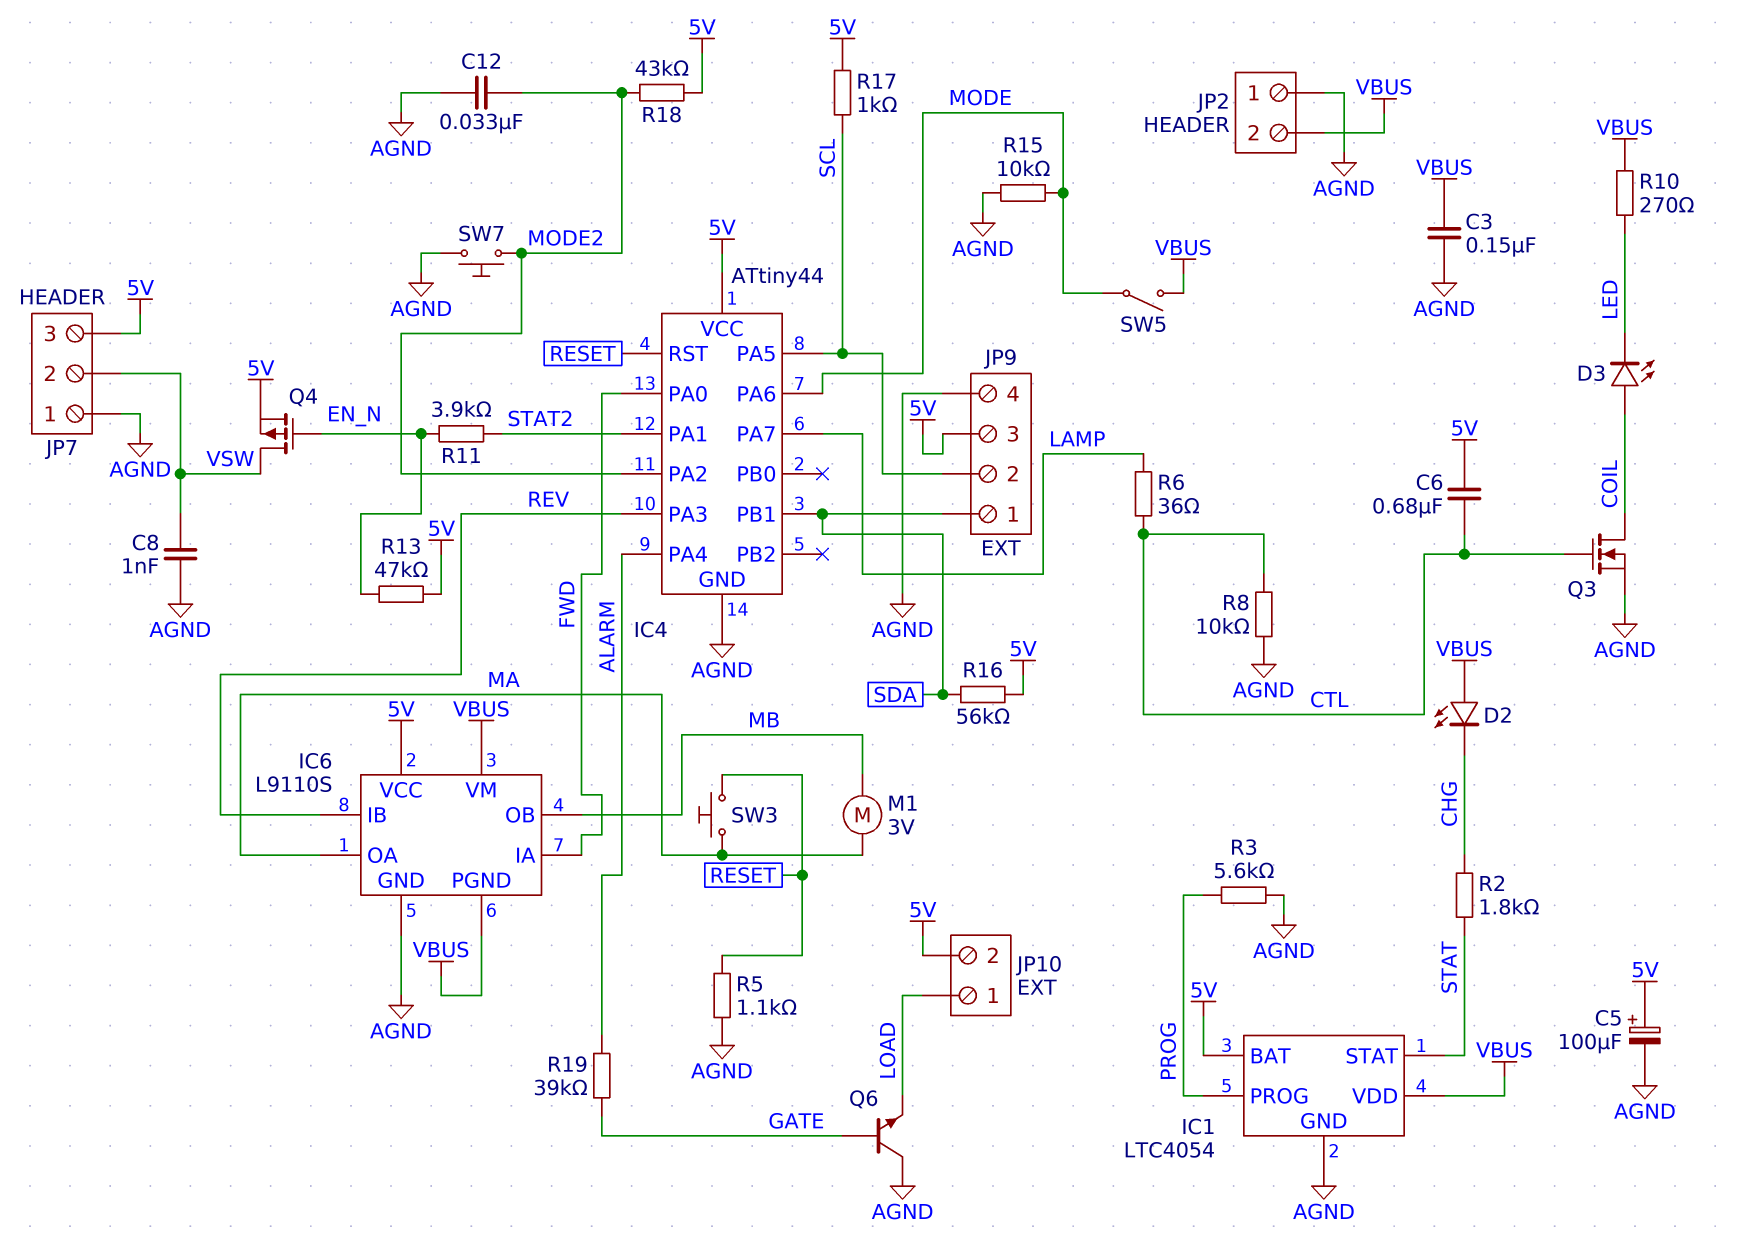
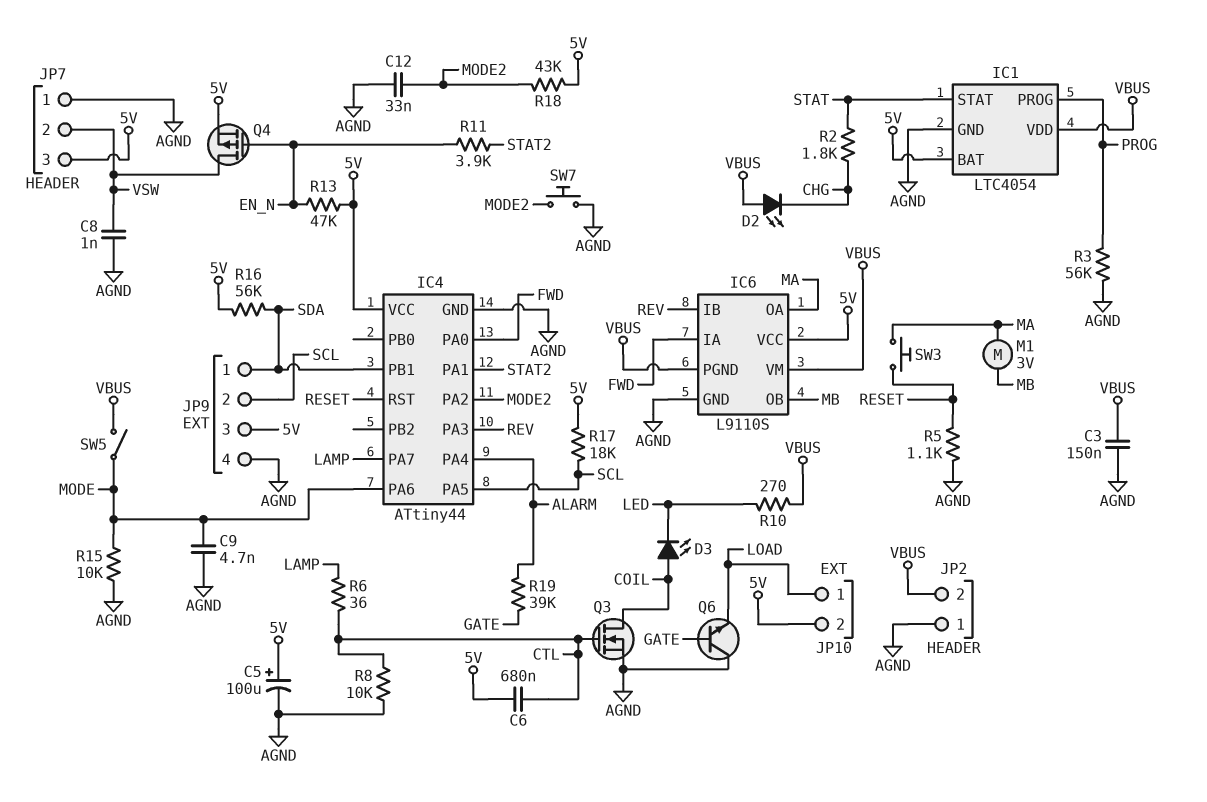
C9: none -> 4.7nF (AGND, MODE)
R3: 5.6k (AGND, PROG) -> 56k (AGND, PROG)
R17: 1k (5V, SCL) -> 18k (5V, SCL)

